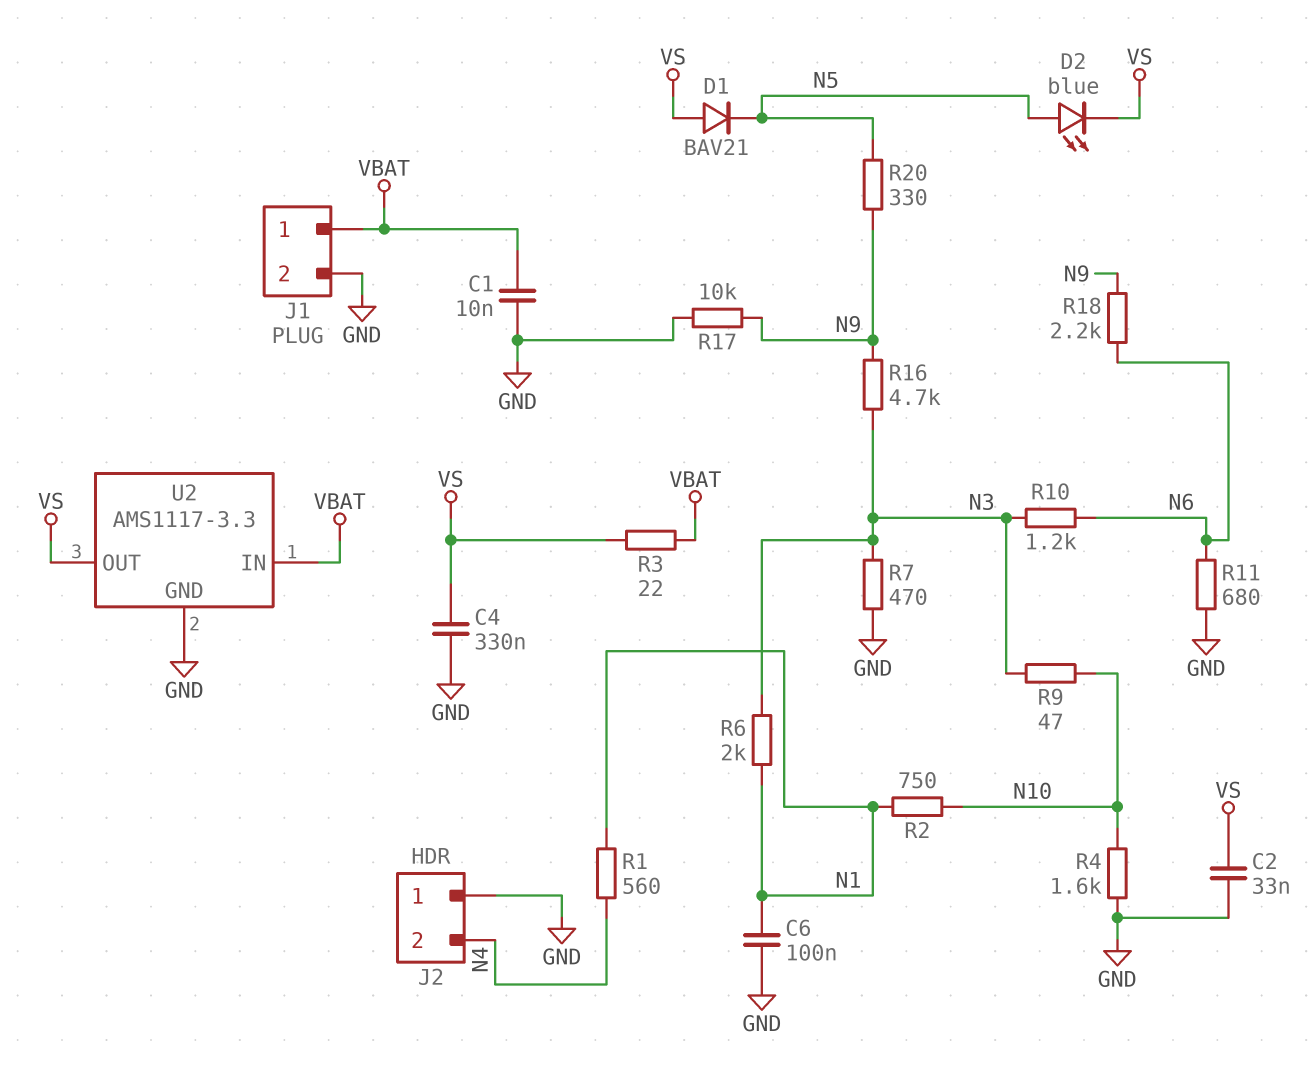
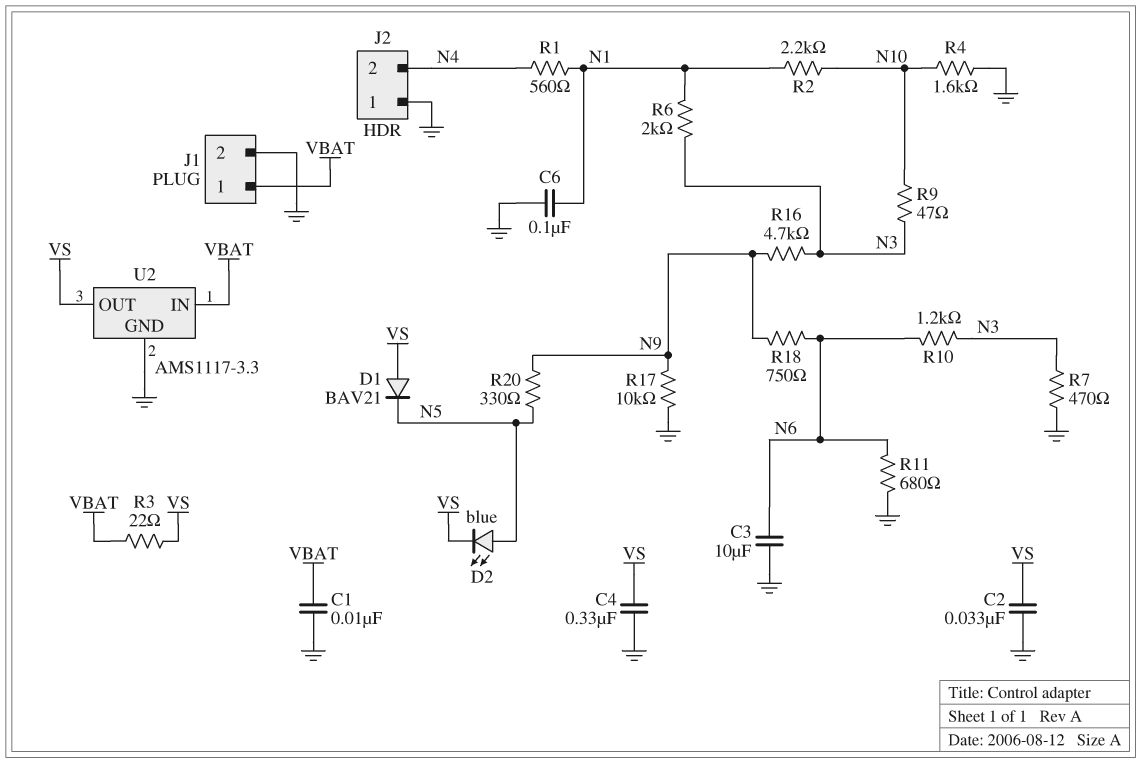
C3: none -> 10uF (GND, N6)
R2: 750 (N1, N10) -> 2.2k (N1, N10)
R18: 2.2k (N6, N9) -> 750 (N6, N9)

